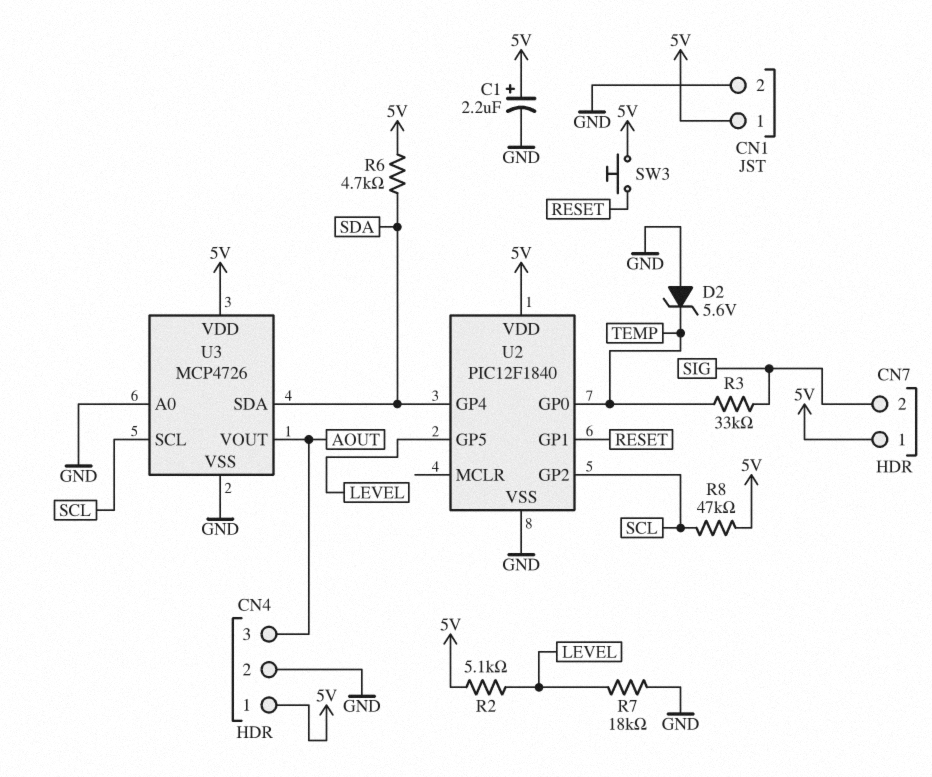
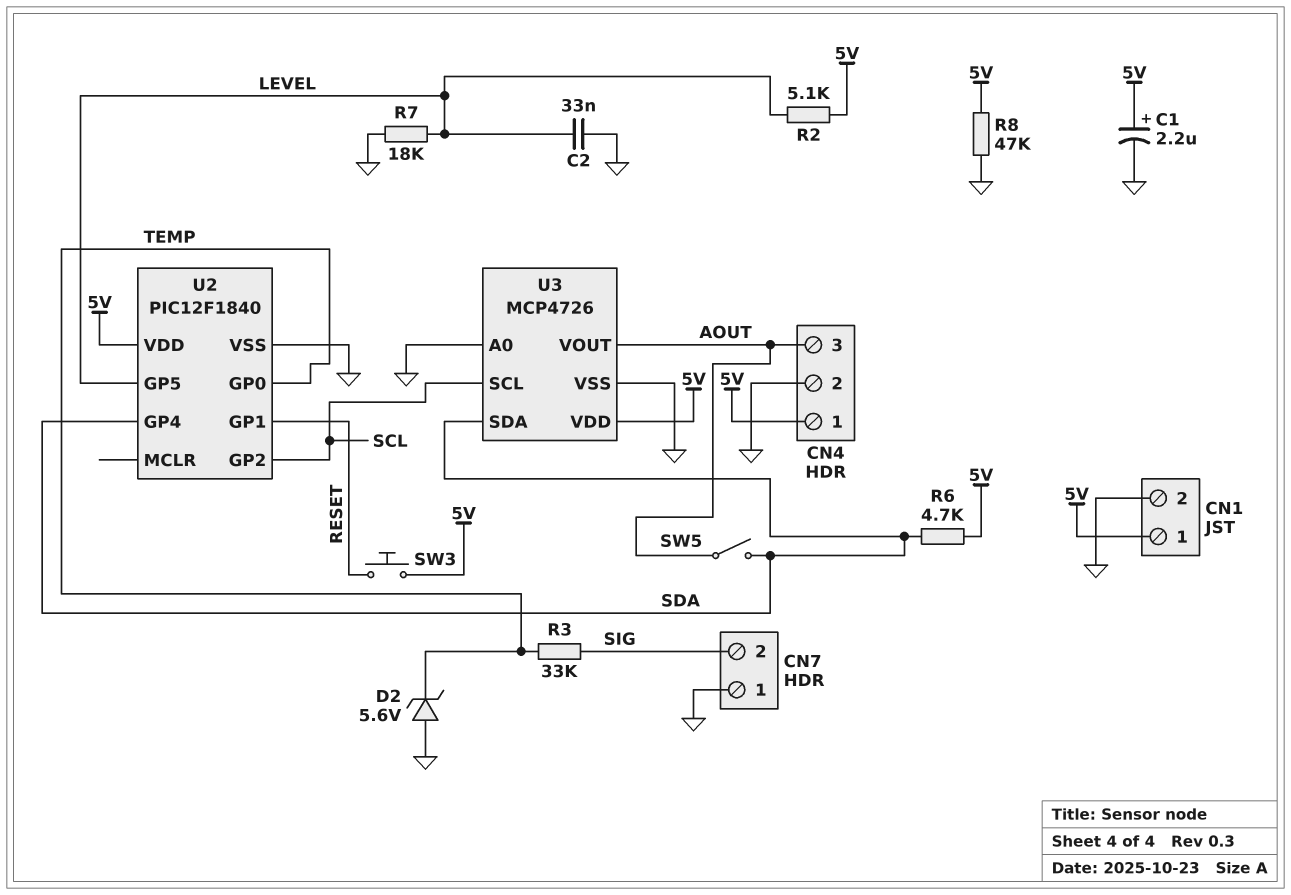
C2: none -> 33nF (GND, LEVEL)
CN7 pin 1: 5V -> GND
R8: 47k (5V, SCL) -> 47k (5V, GND)
SW5: none -> switch (AOUT, SDA)

